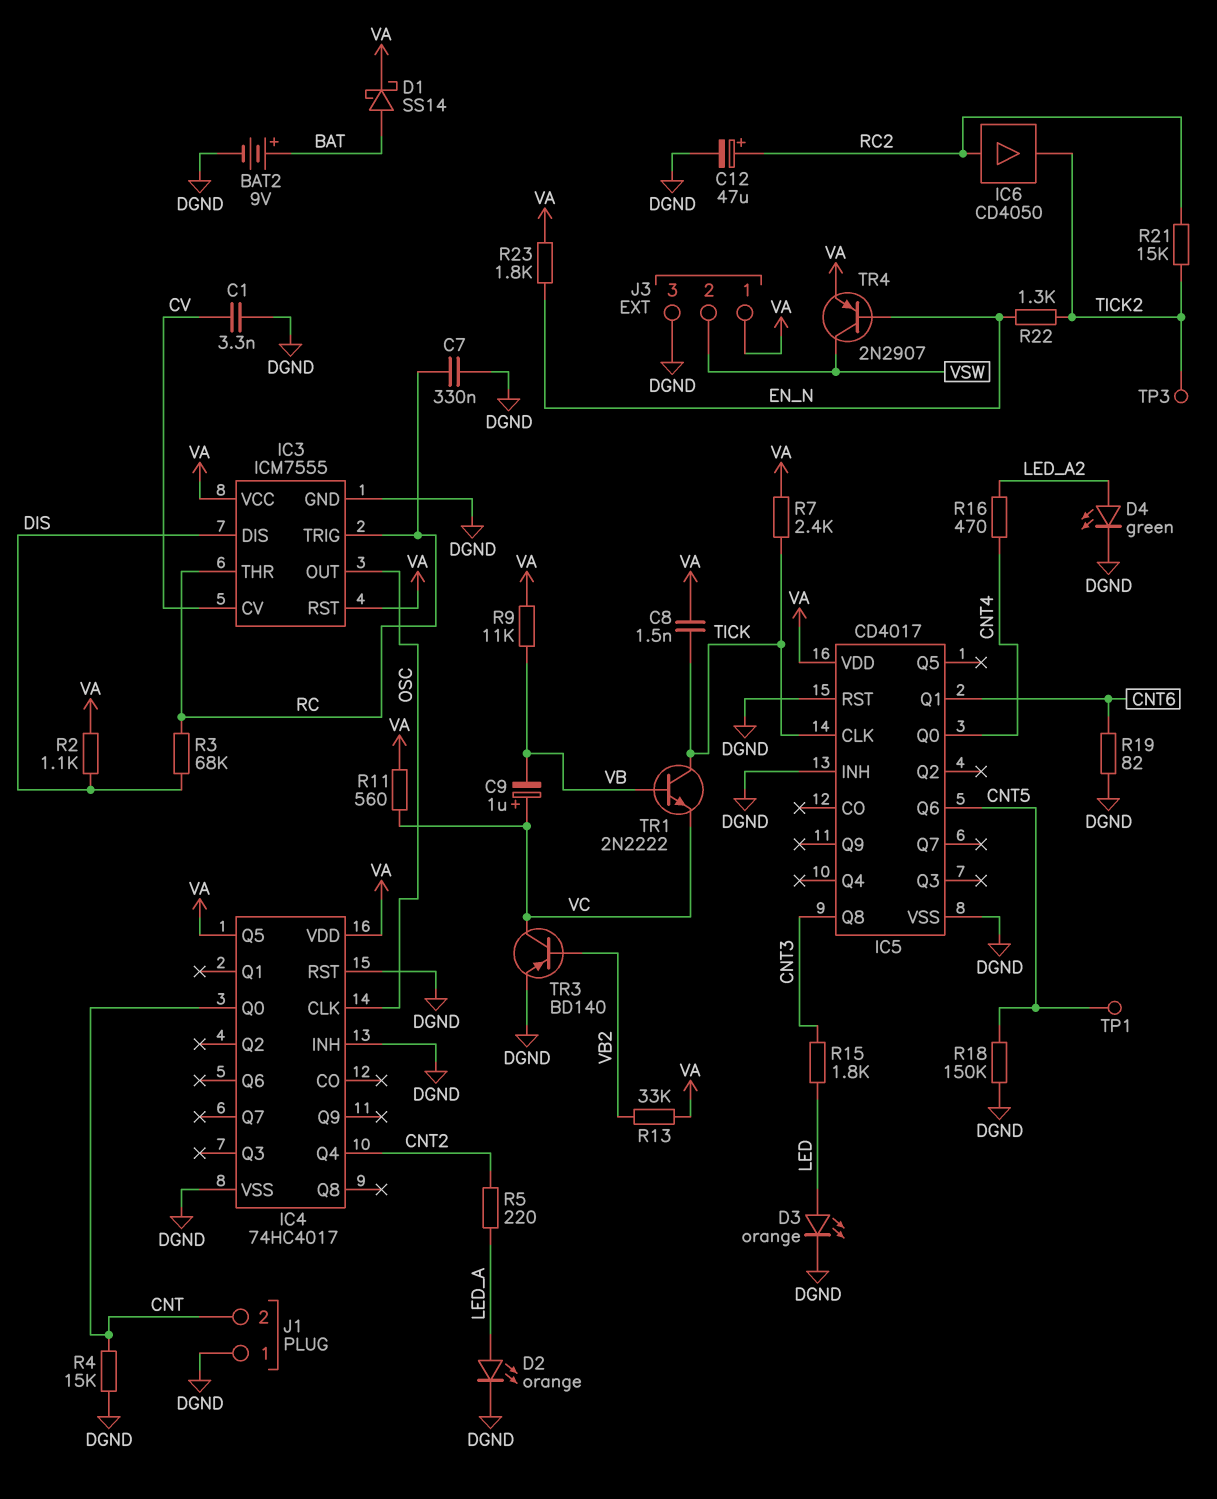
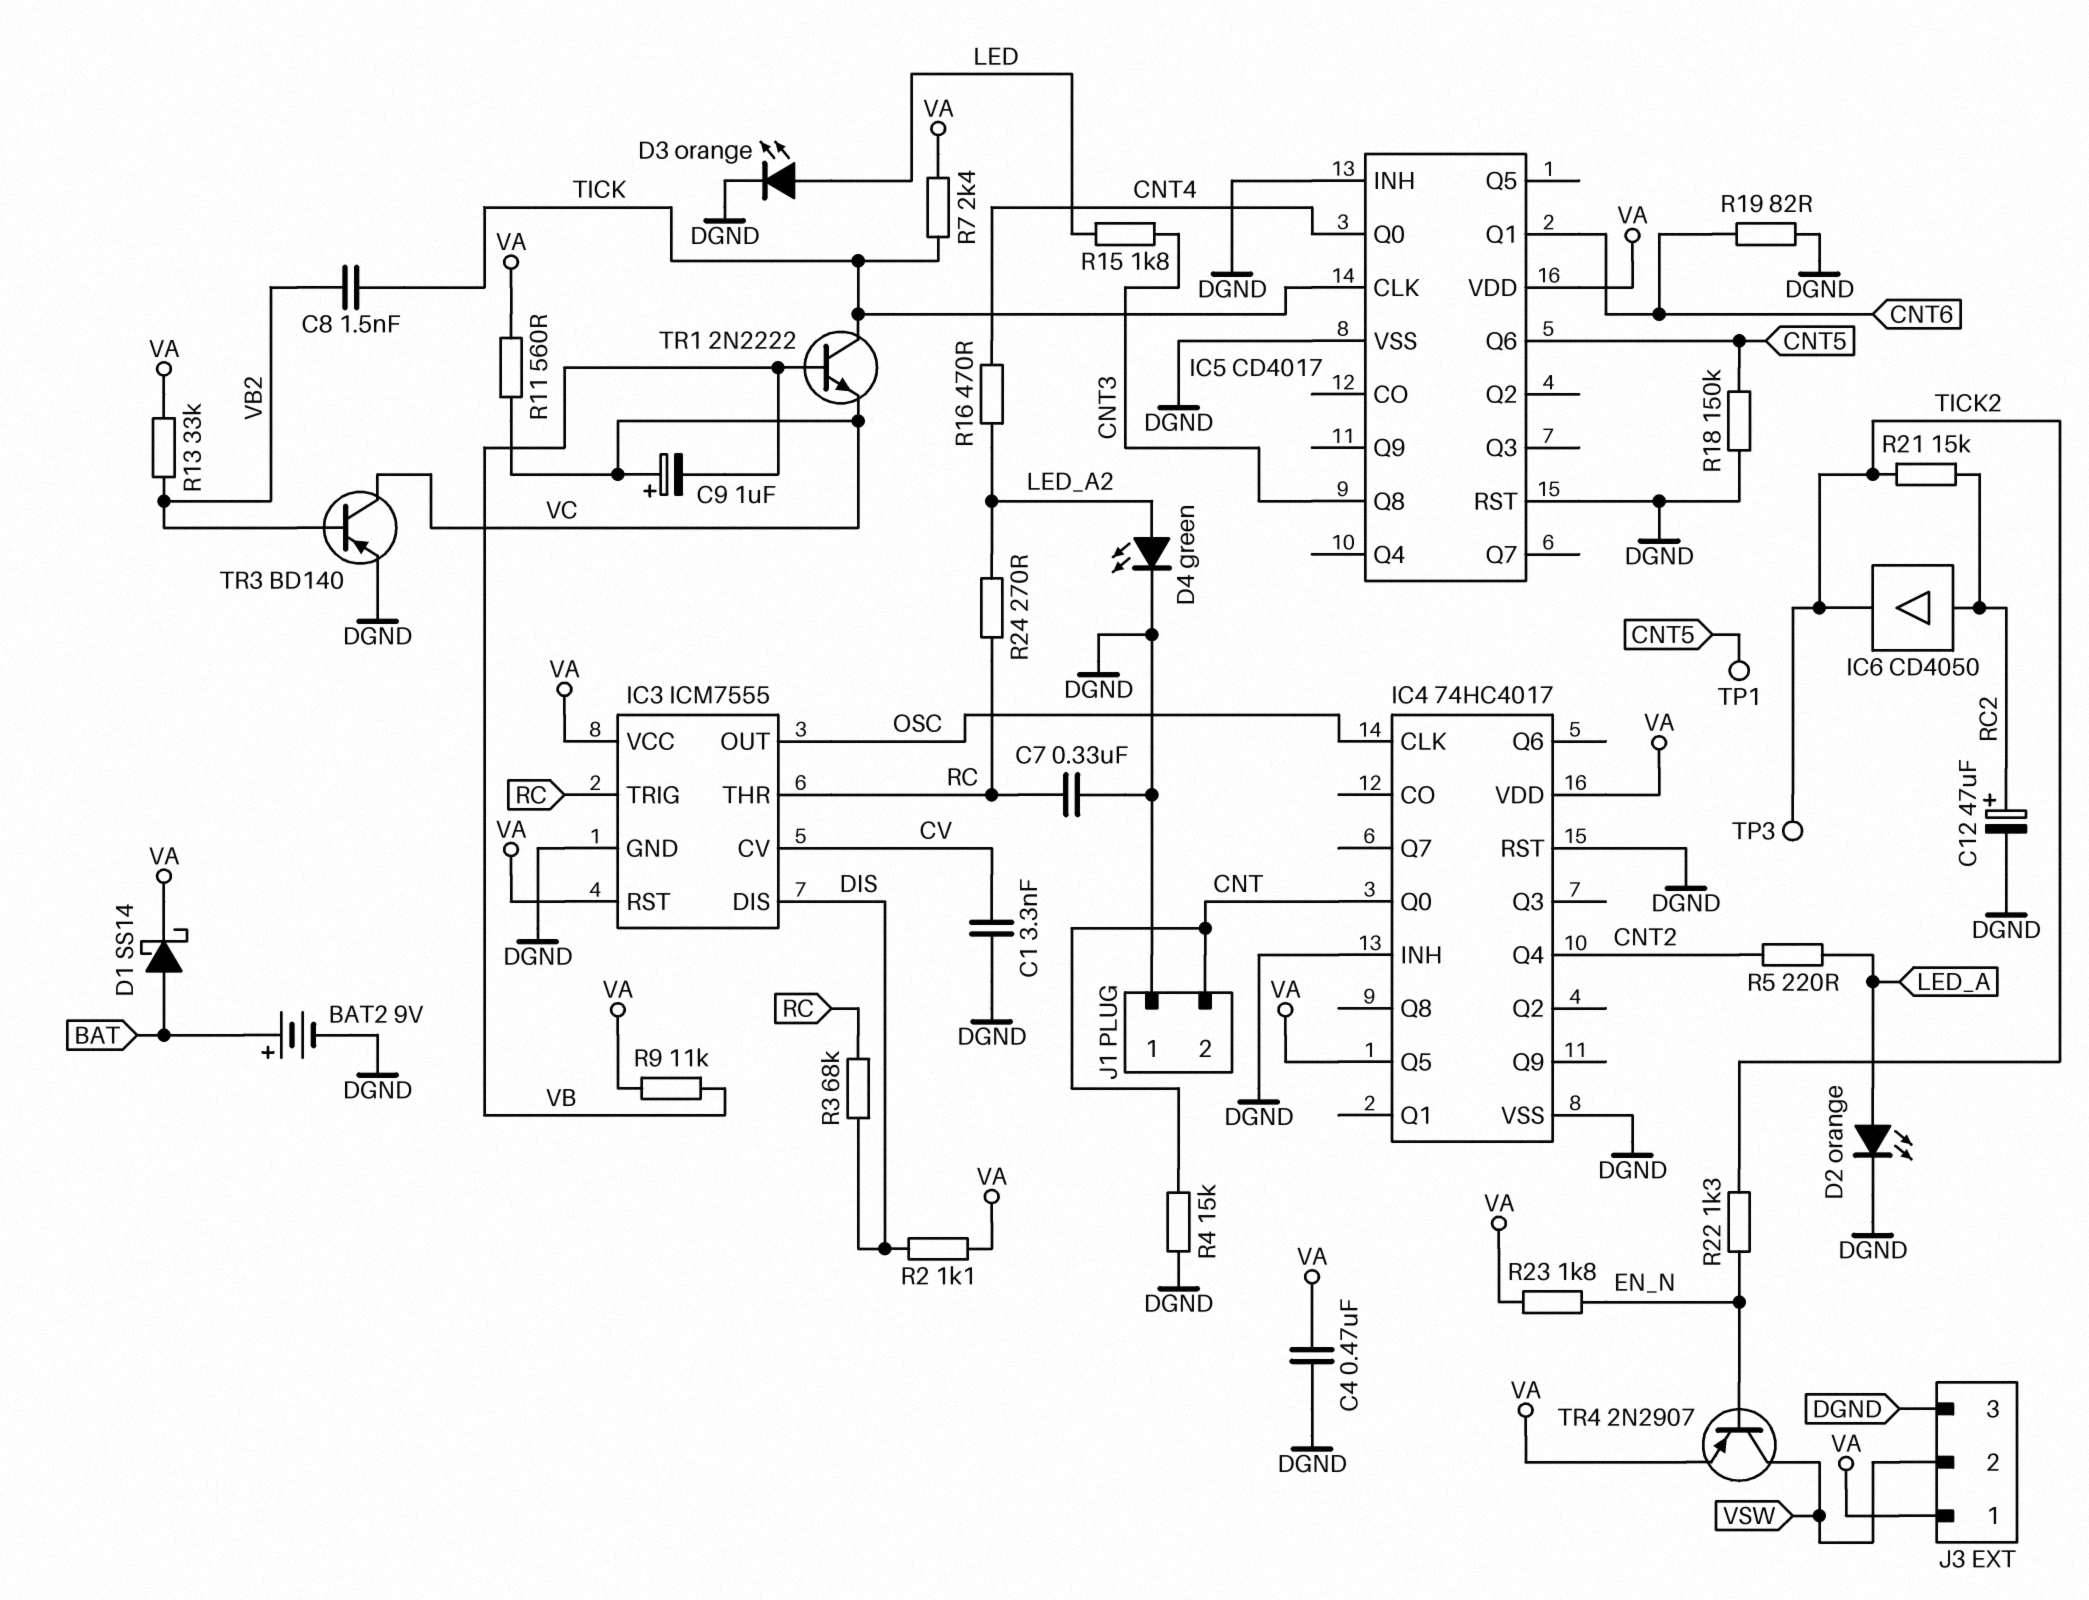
C4: none -> 470nF (DGND, VA)
C8: 1.5nF (TICK, VA) -> 1.5nF (TICK, VB2)
R24: none -> 270 (LED_A2, RC)

